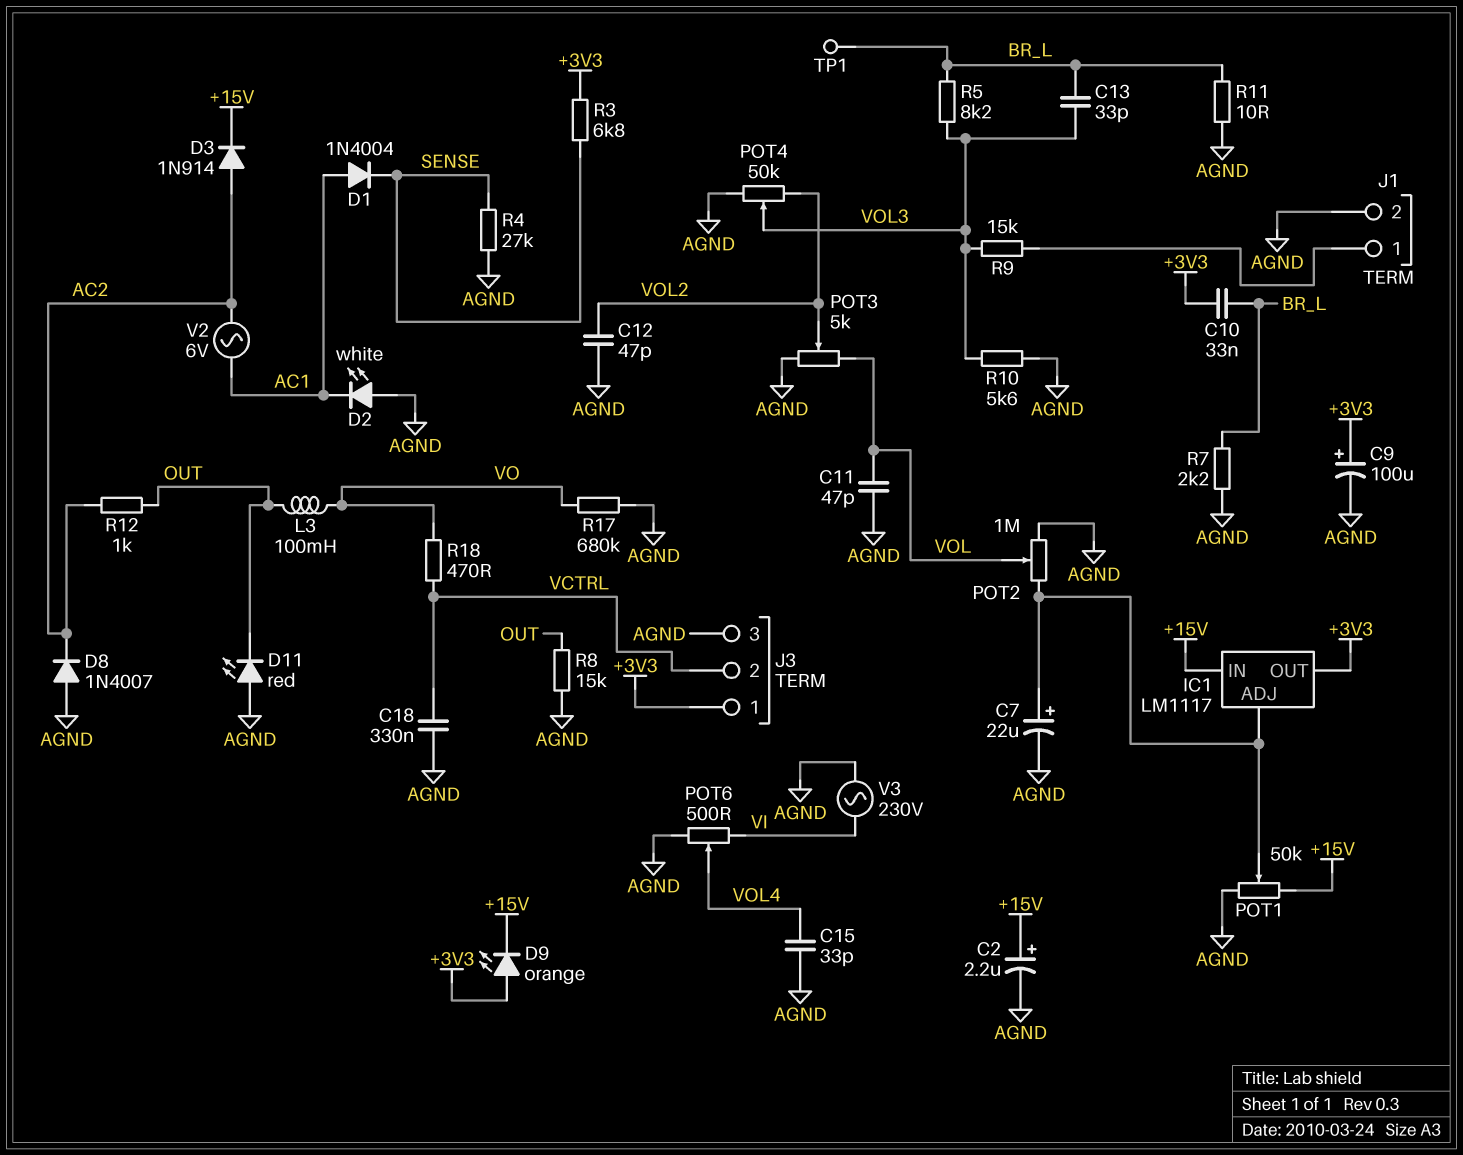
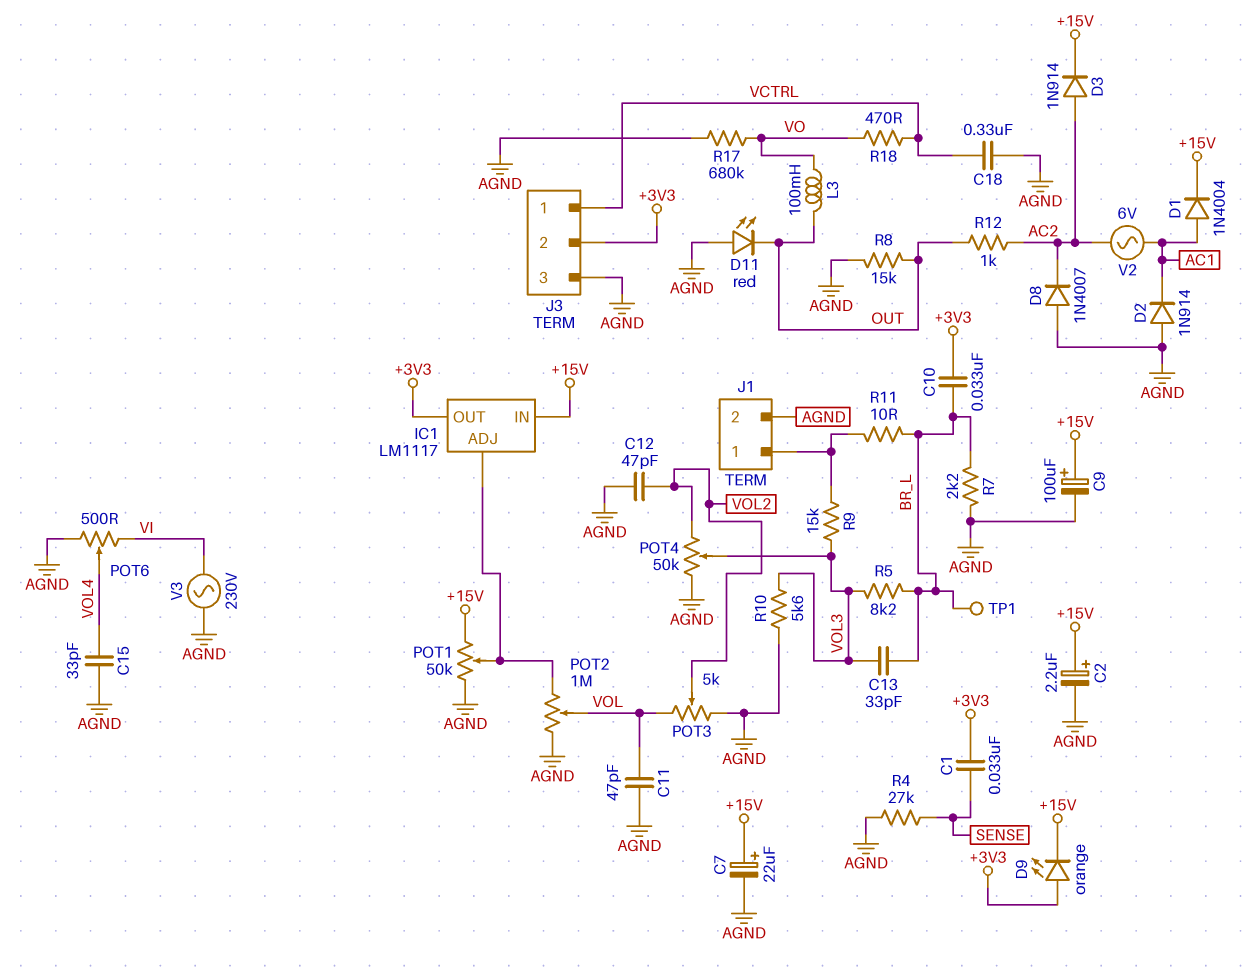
C1: none -> 33nF (+3V3, SENSE)
C7: 22uF (plus IC1/ADJ, minus AGND) -> 22uF (plus +15V, minus AGND)
C9: 100uF (plus +3V3, minus AGND) -> 100uF (plus +15V, minus AGND)
D1: diode 1N4004 (A AC1, K SENSE) -> diode 1N4004 (A AC1, K +15V)
D2: LED white (A AGND, K AC1) -> diode 1N914 (A AGND, K AC1)
J3 pin 1: +3V3 -> VCTRL
J3 pin 2: VCTRL -> +3V3
R3: 6.8k (+3V3, SENSE) -> none
R11: 10 (AGND, BR_L) -> 10 (BR_L, J1/1)

